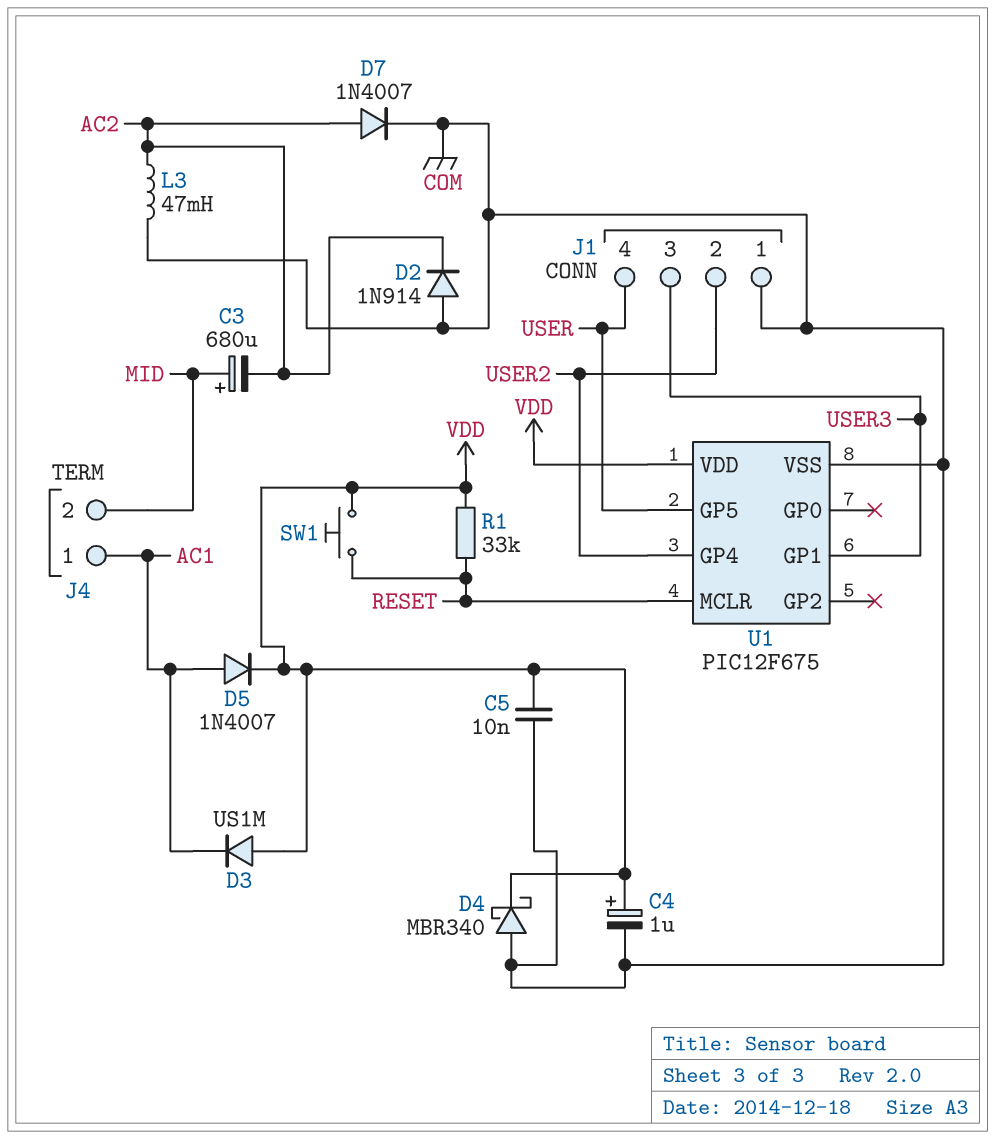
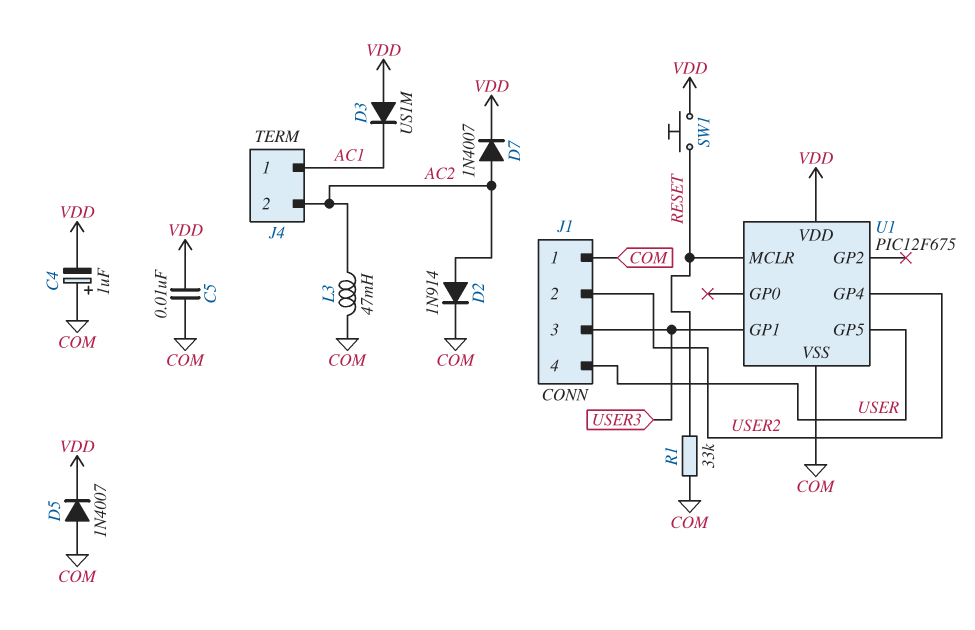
C3: 680uF (plus MID, minus AC2) -> none
C4: 1uF (plus VDD, minus COM) -> 1uF (plus COM, minus VDD)
D2: diode 1N914 (A COM, K AC2) -> diode 1N914 (A AC2, K COM)
D4: schottky MBR340 (A COM, K VDD) -> none
D5: diode 1N4007 (A AC1, K VDD) -> diode 1N4007 (A COM, K VDD)
D7: diode 1N4007 (A AC2, K COM) -> diode 1N4007 (A AC2, K VDD)
J4 pin 2: MID -> AC2
R1: 33k (RESET, VDD) -> 33k (COM, RESET)

